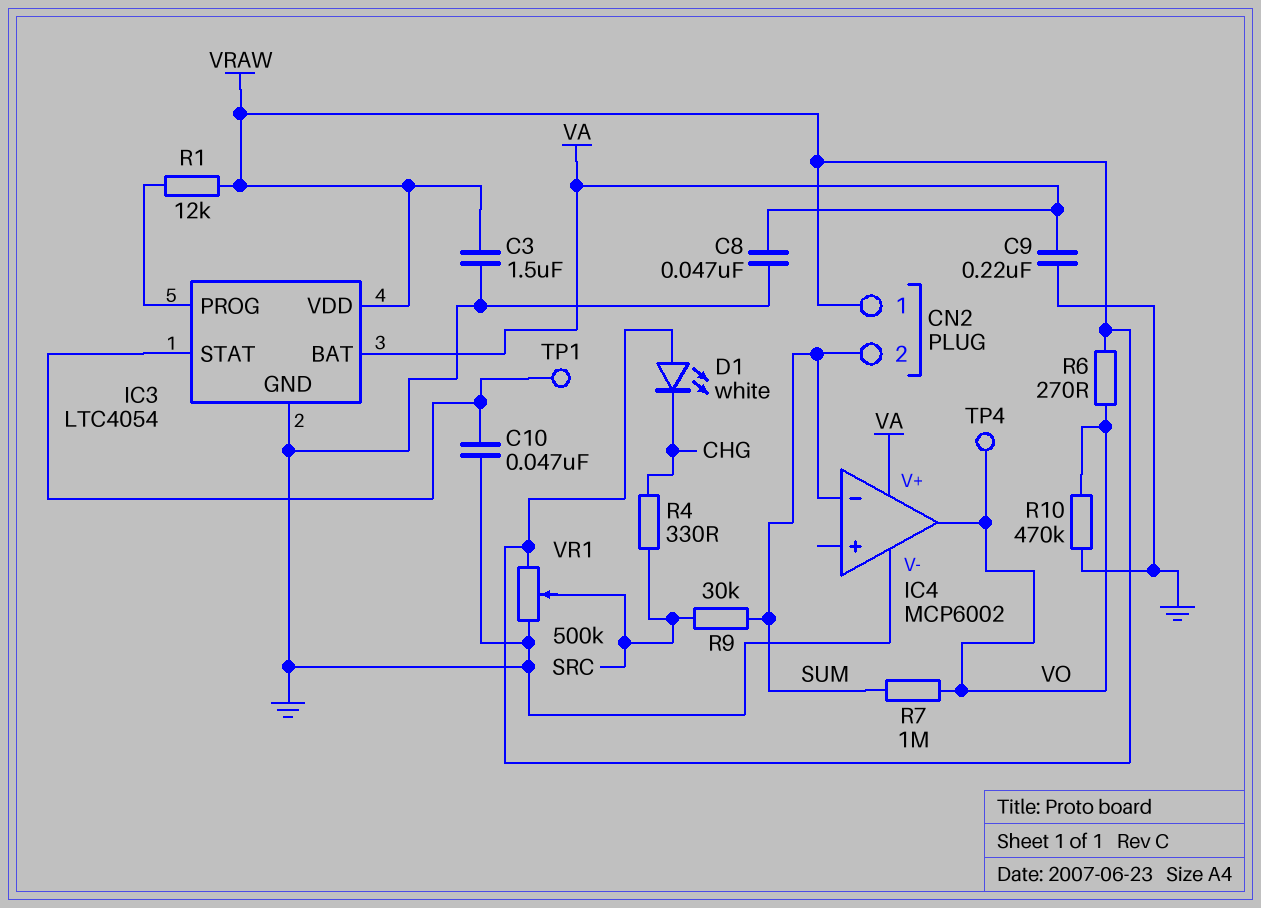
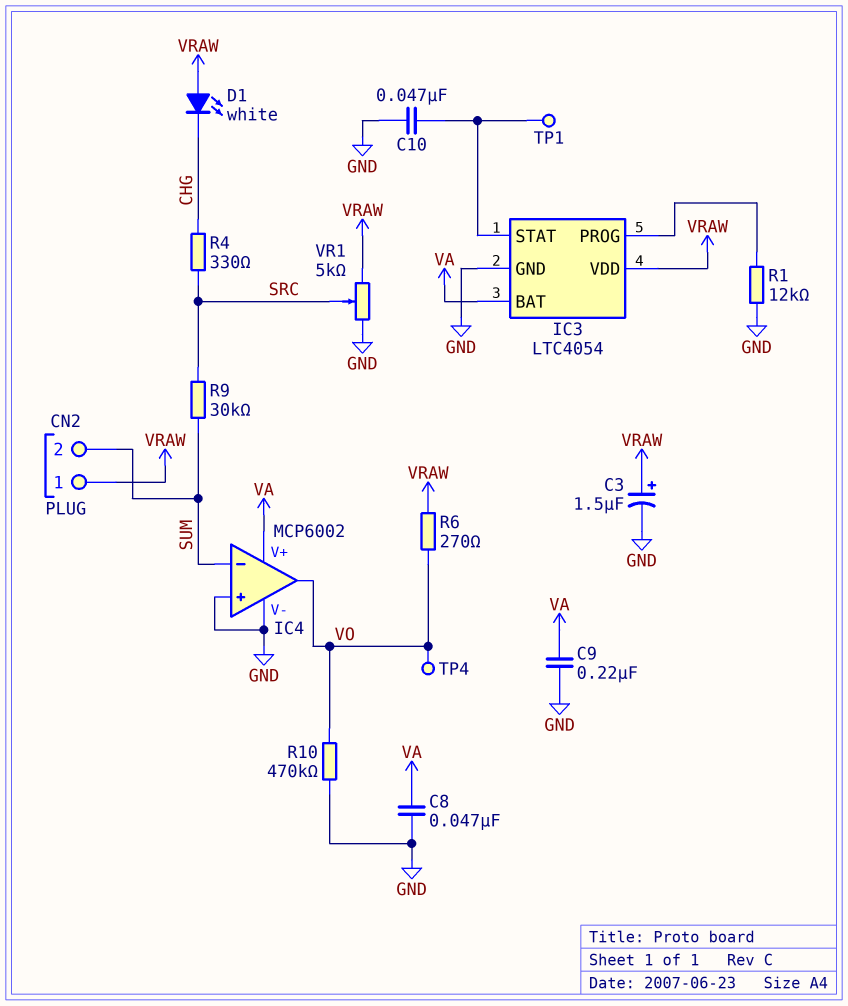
C3: 1.5uF (GND, VRAW) -> 1.5uF (plus VRAW, minus GND)
IC4 pin in+: none -> GND
R1: 12k (IC3/PROG, VRAW) -> 12k (GND, IC3/PROG)
R7: 1M (SUM, VO) -> none
VR1: 500k (GND, VRAW, wiper SRC) -> 5k (GND, VRAW, wiper SRC)

